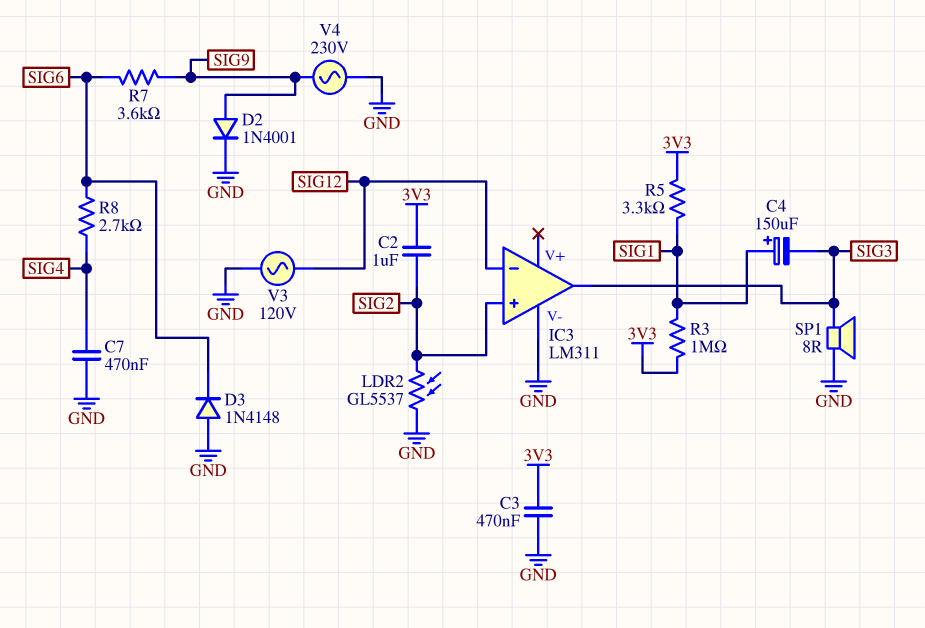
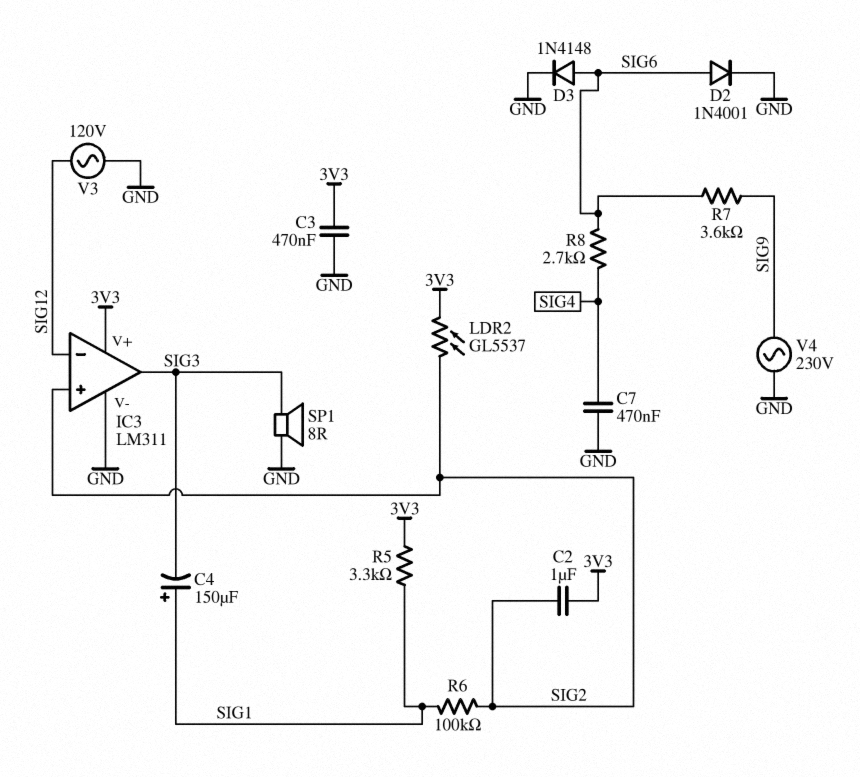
D2: diode 1N4001 (A SIG9, K GND) -> diode 1N4001 (A SIG6, K GND)
D3: diode 1N4148 (A GND, K SIG6) -> diode 1N4148 (A SIG6, K GND)
IC3 pin V+: none -> 3V3
LDR2: GL5537 (GND, SIG2) -> GL5537 (3V3, SIG2)
R3: 1M (3V3, SIG1) -> none
R6: none -> 100k (SIG1, SIG2)

